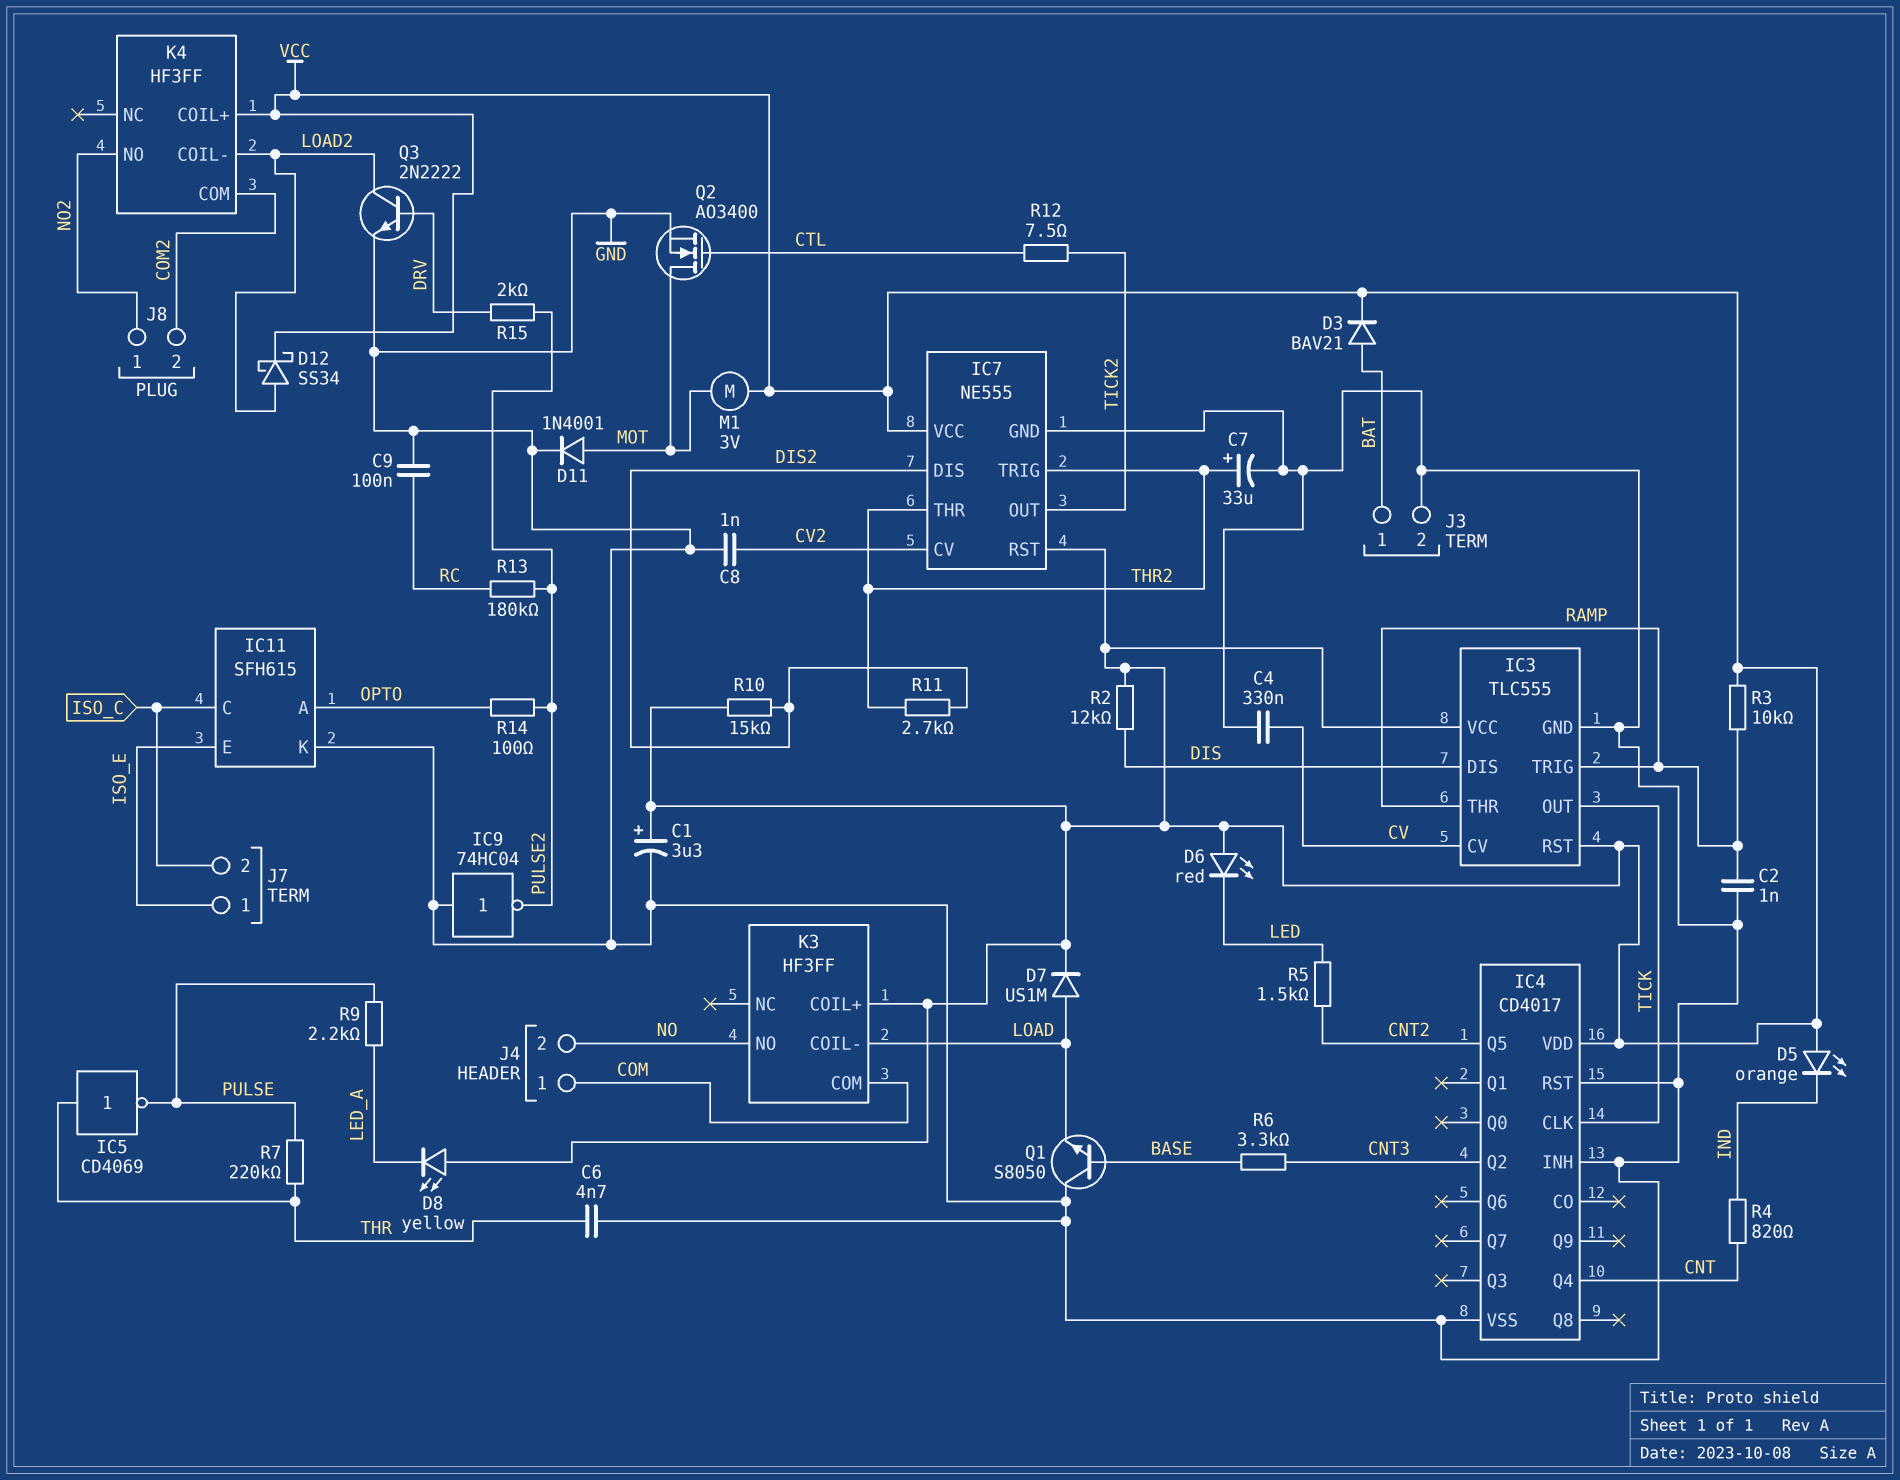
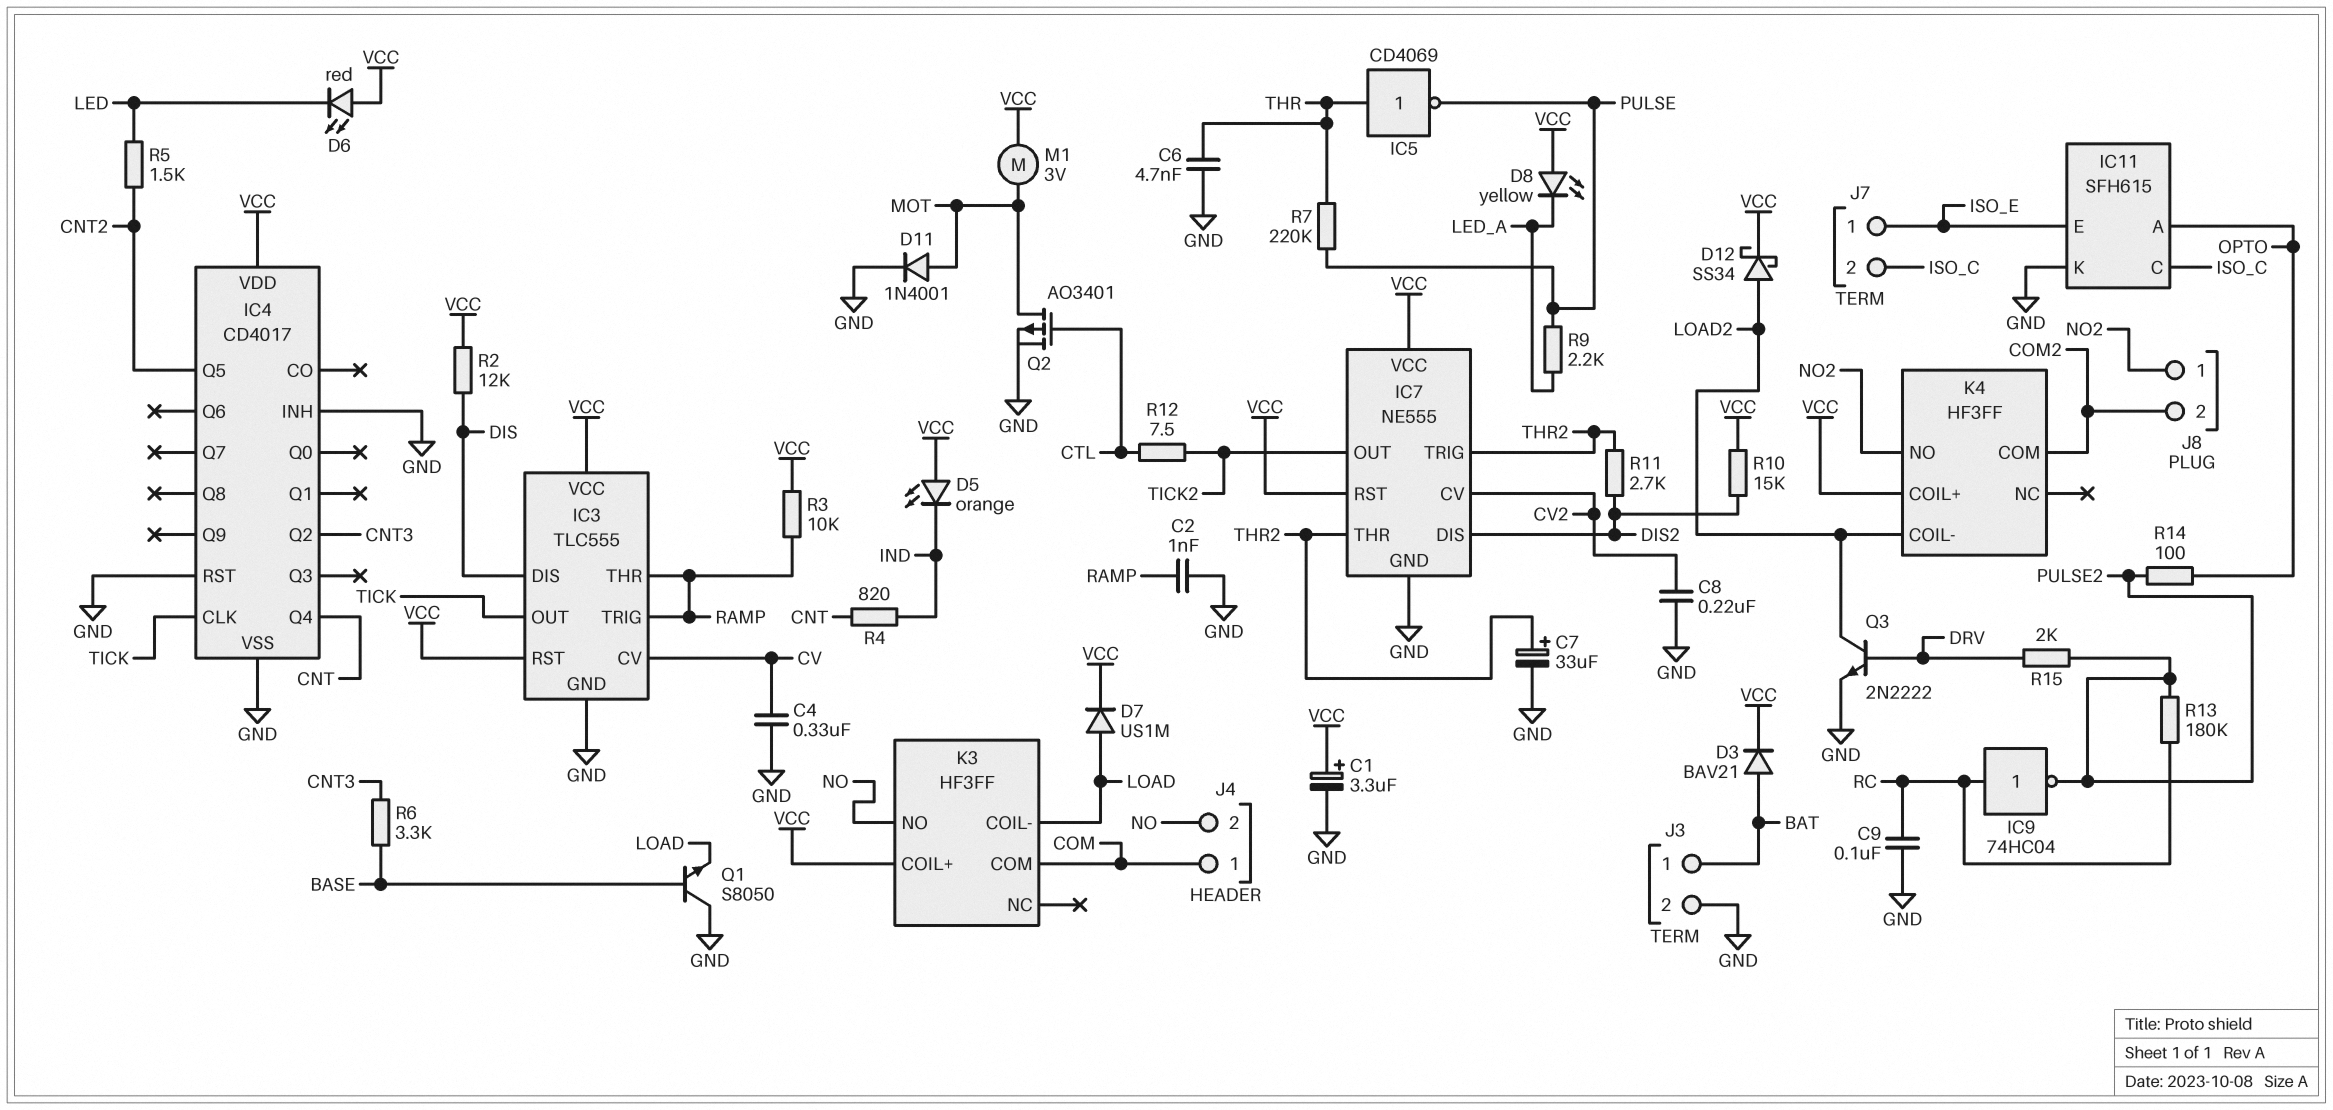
C8: 1nF (CV2, GND) -> 220nF (CV2, GND)
IC9: NOT 74HC04 (in GND, out PULSE2) -> NOT 74HC04 (in RC, out PULSE2)
Q2: NMOS AO3400 (G CTL, D MOT, S GND) -> PMOS AO3401 (G CTL, D MOT, S GND)

